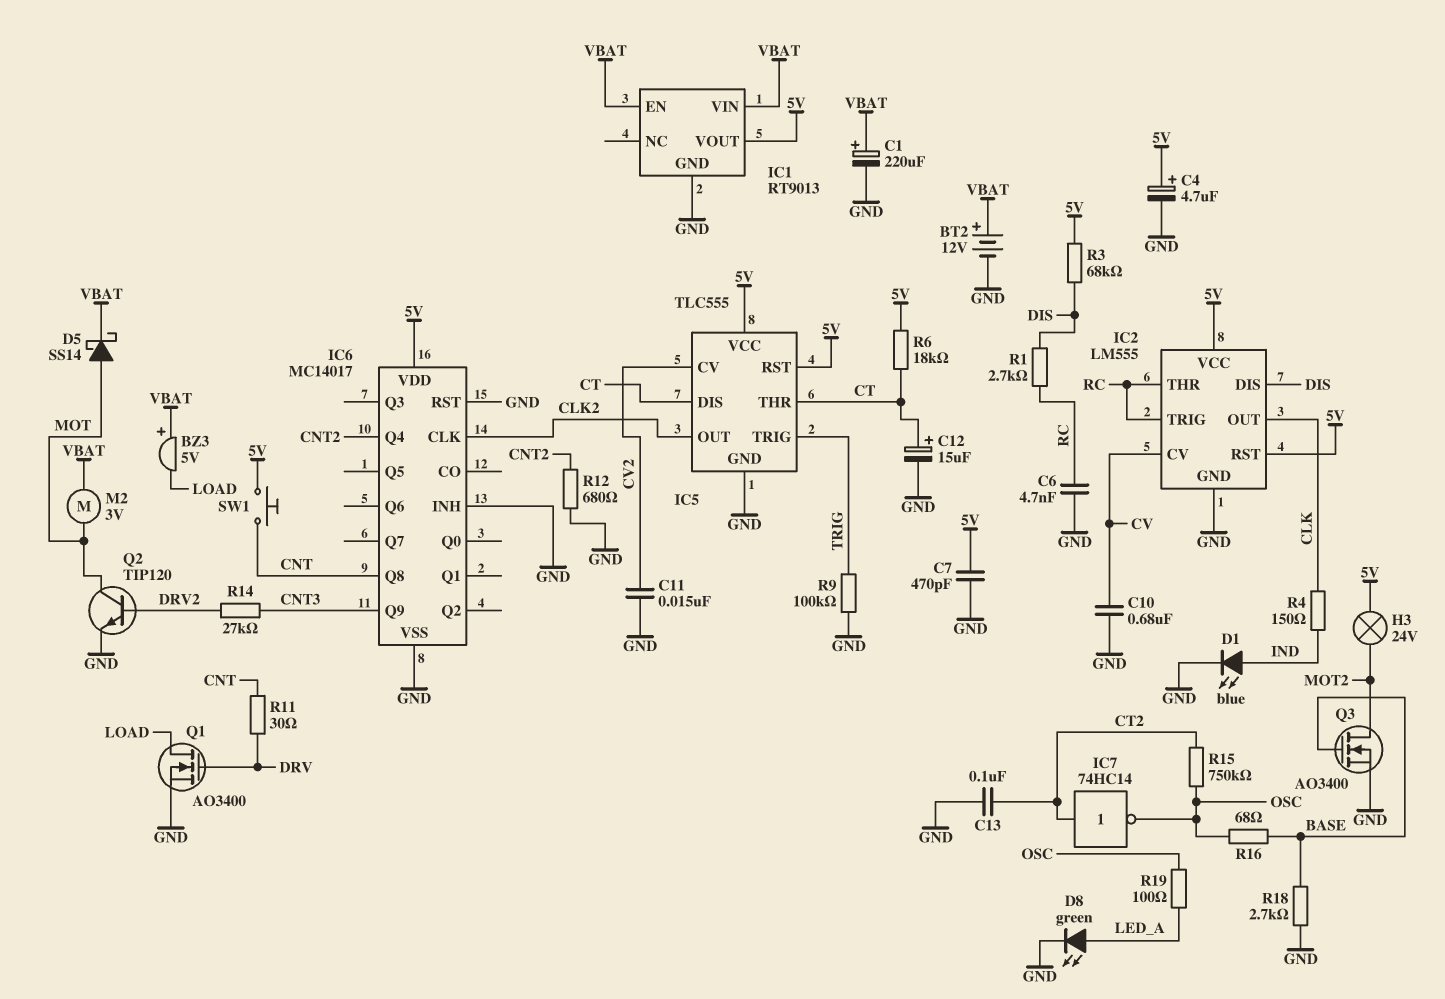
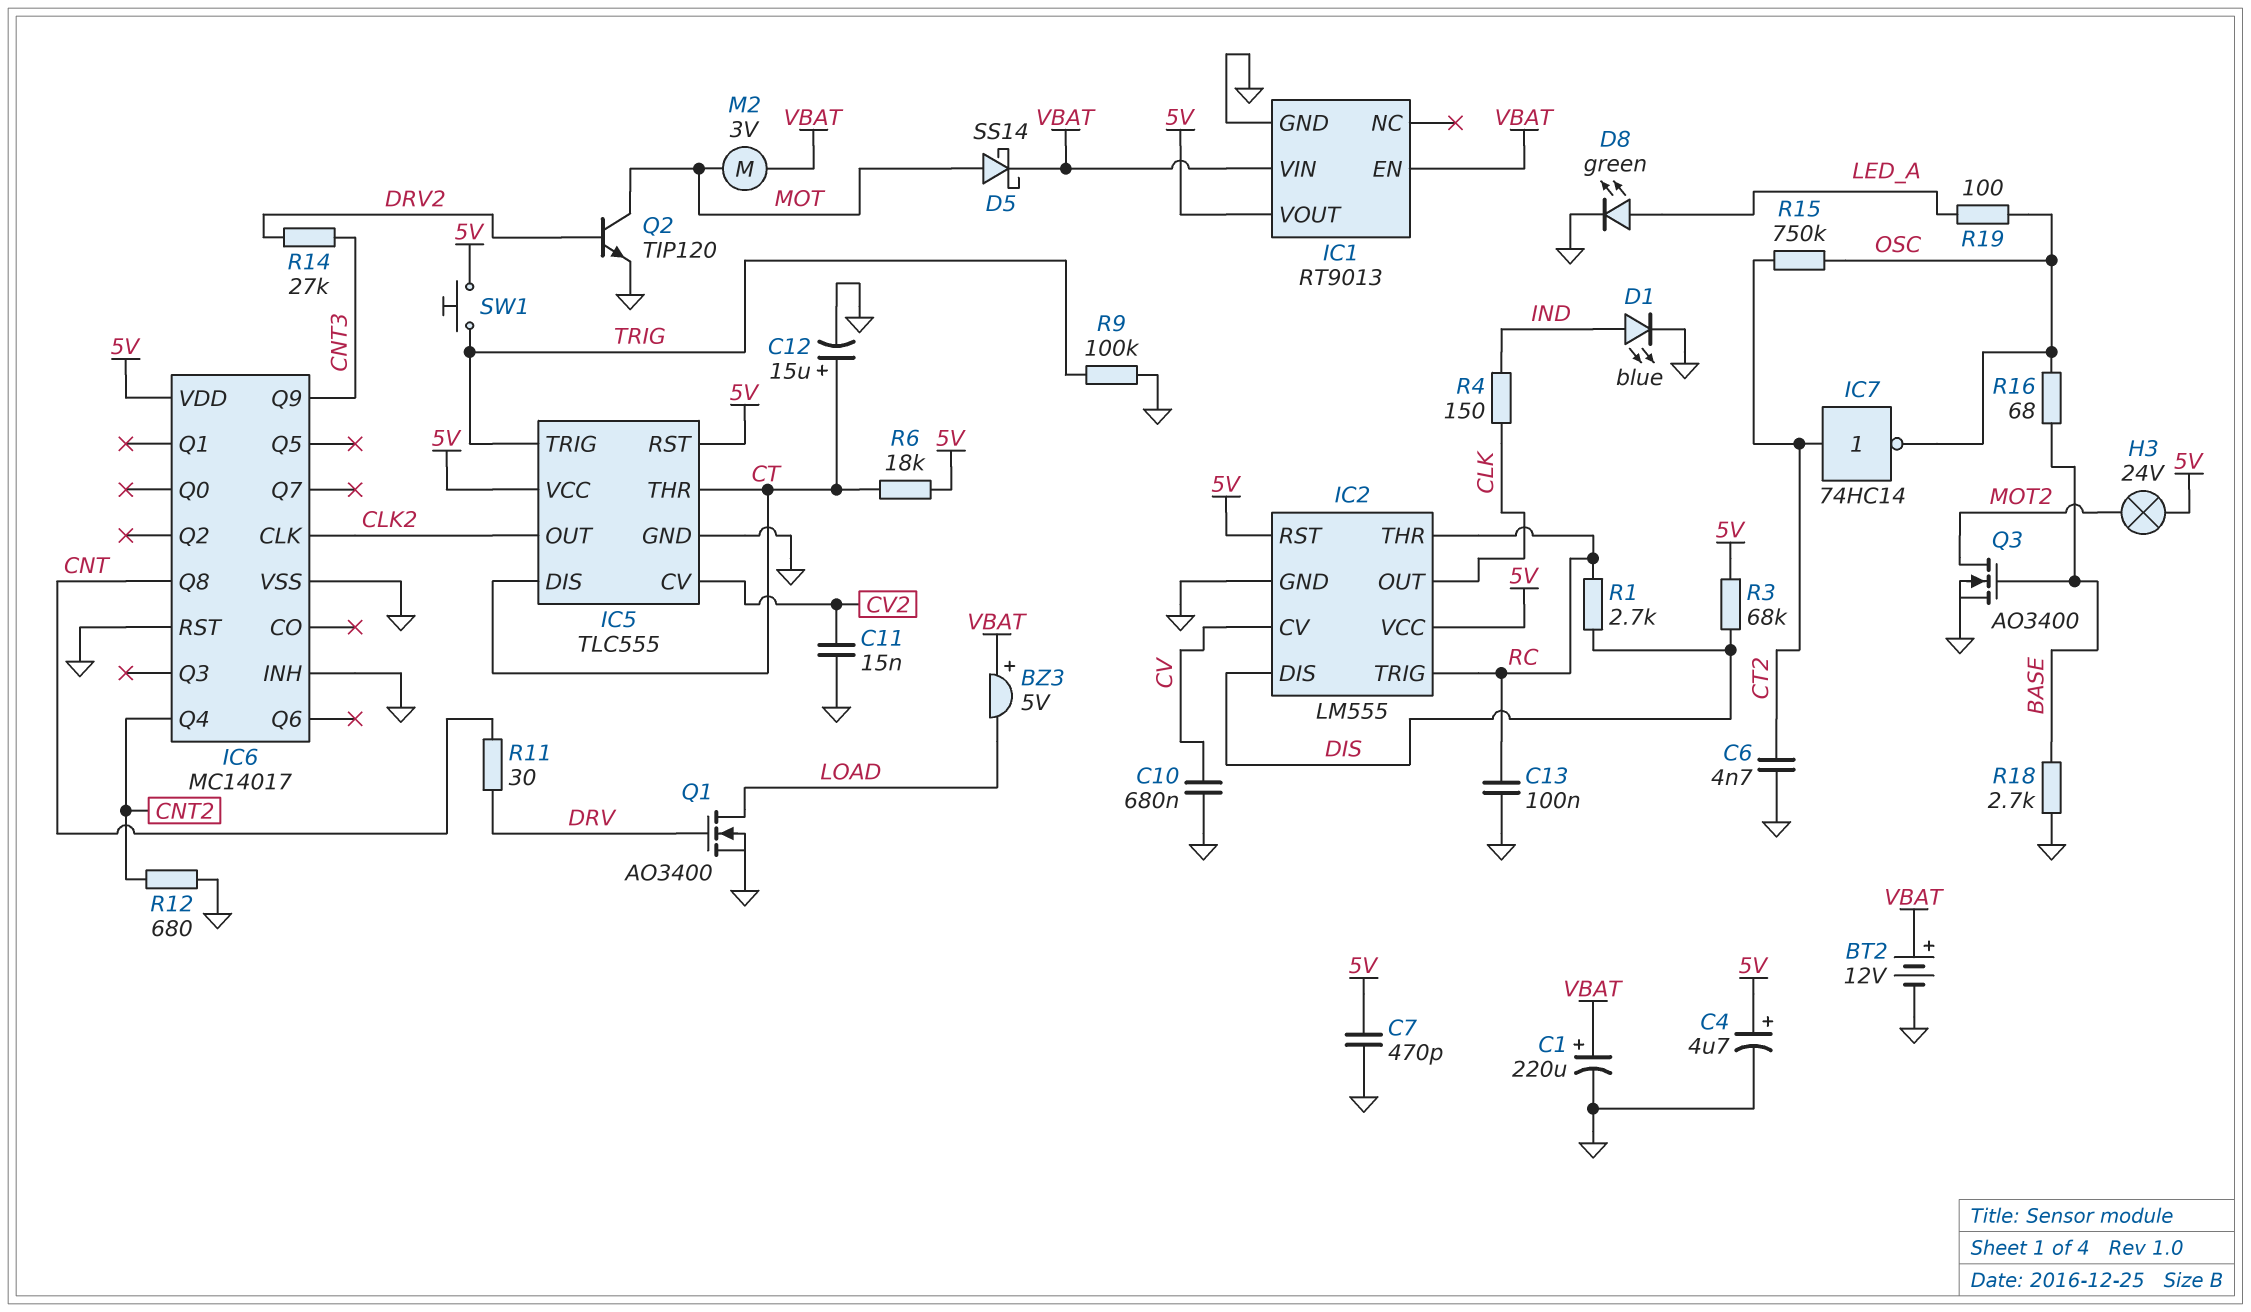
C6: 4.7nF (GND, RC) -> 4.7nF (CT2, GND)
C13: 100nF (CT2, GND) -> 100nF (GND, RC)
SW1: button (5V, CNT) -> button (5V, TRIG)

